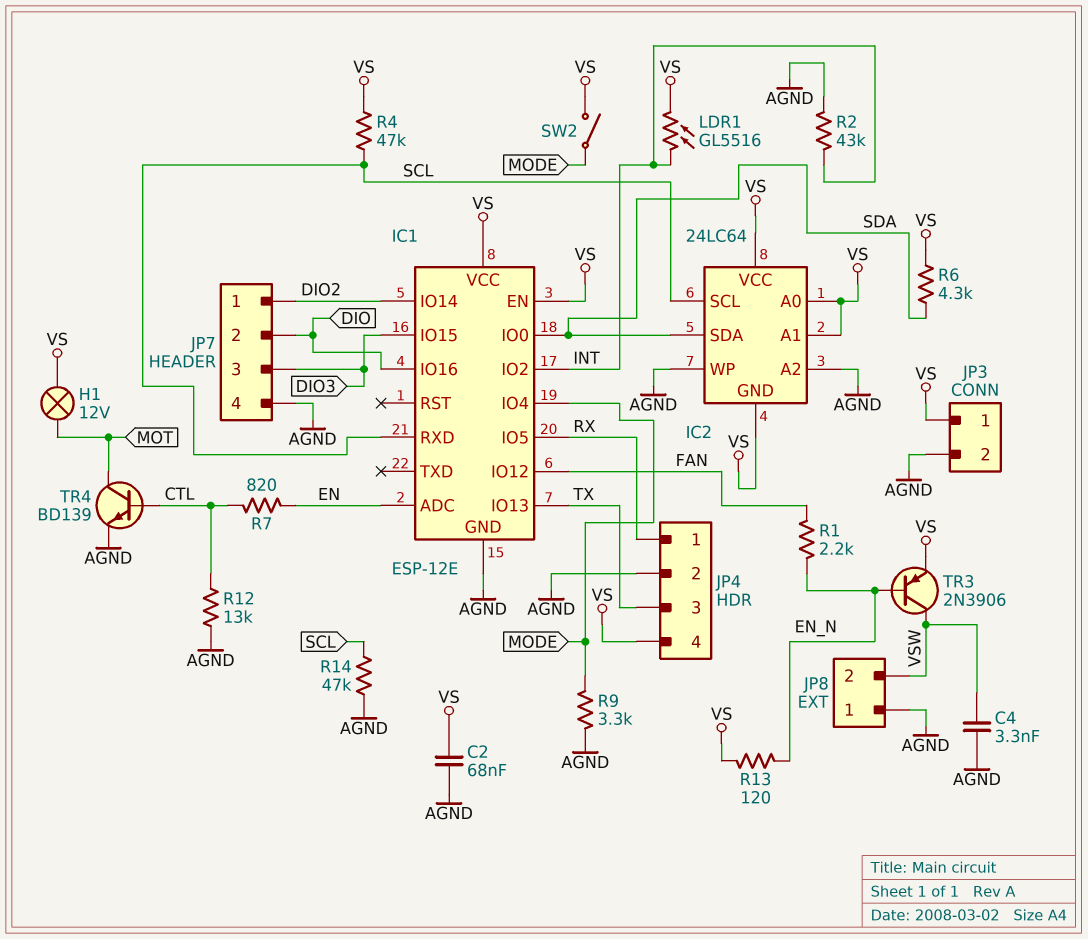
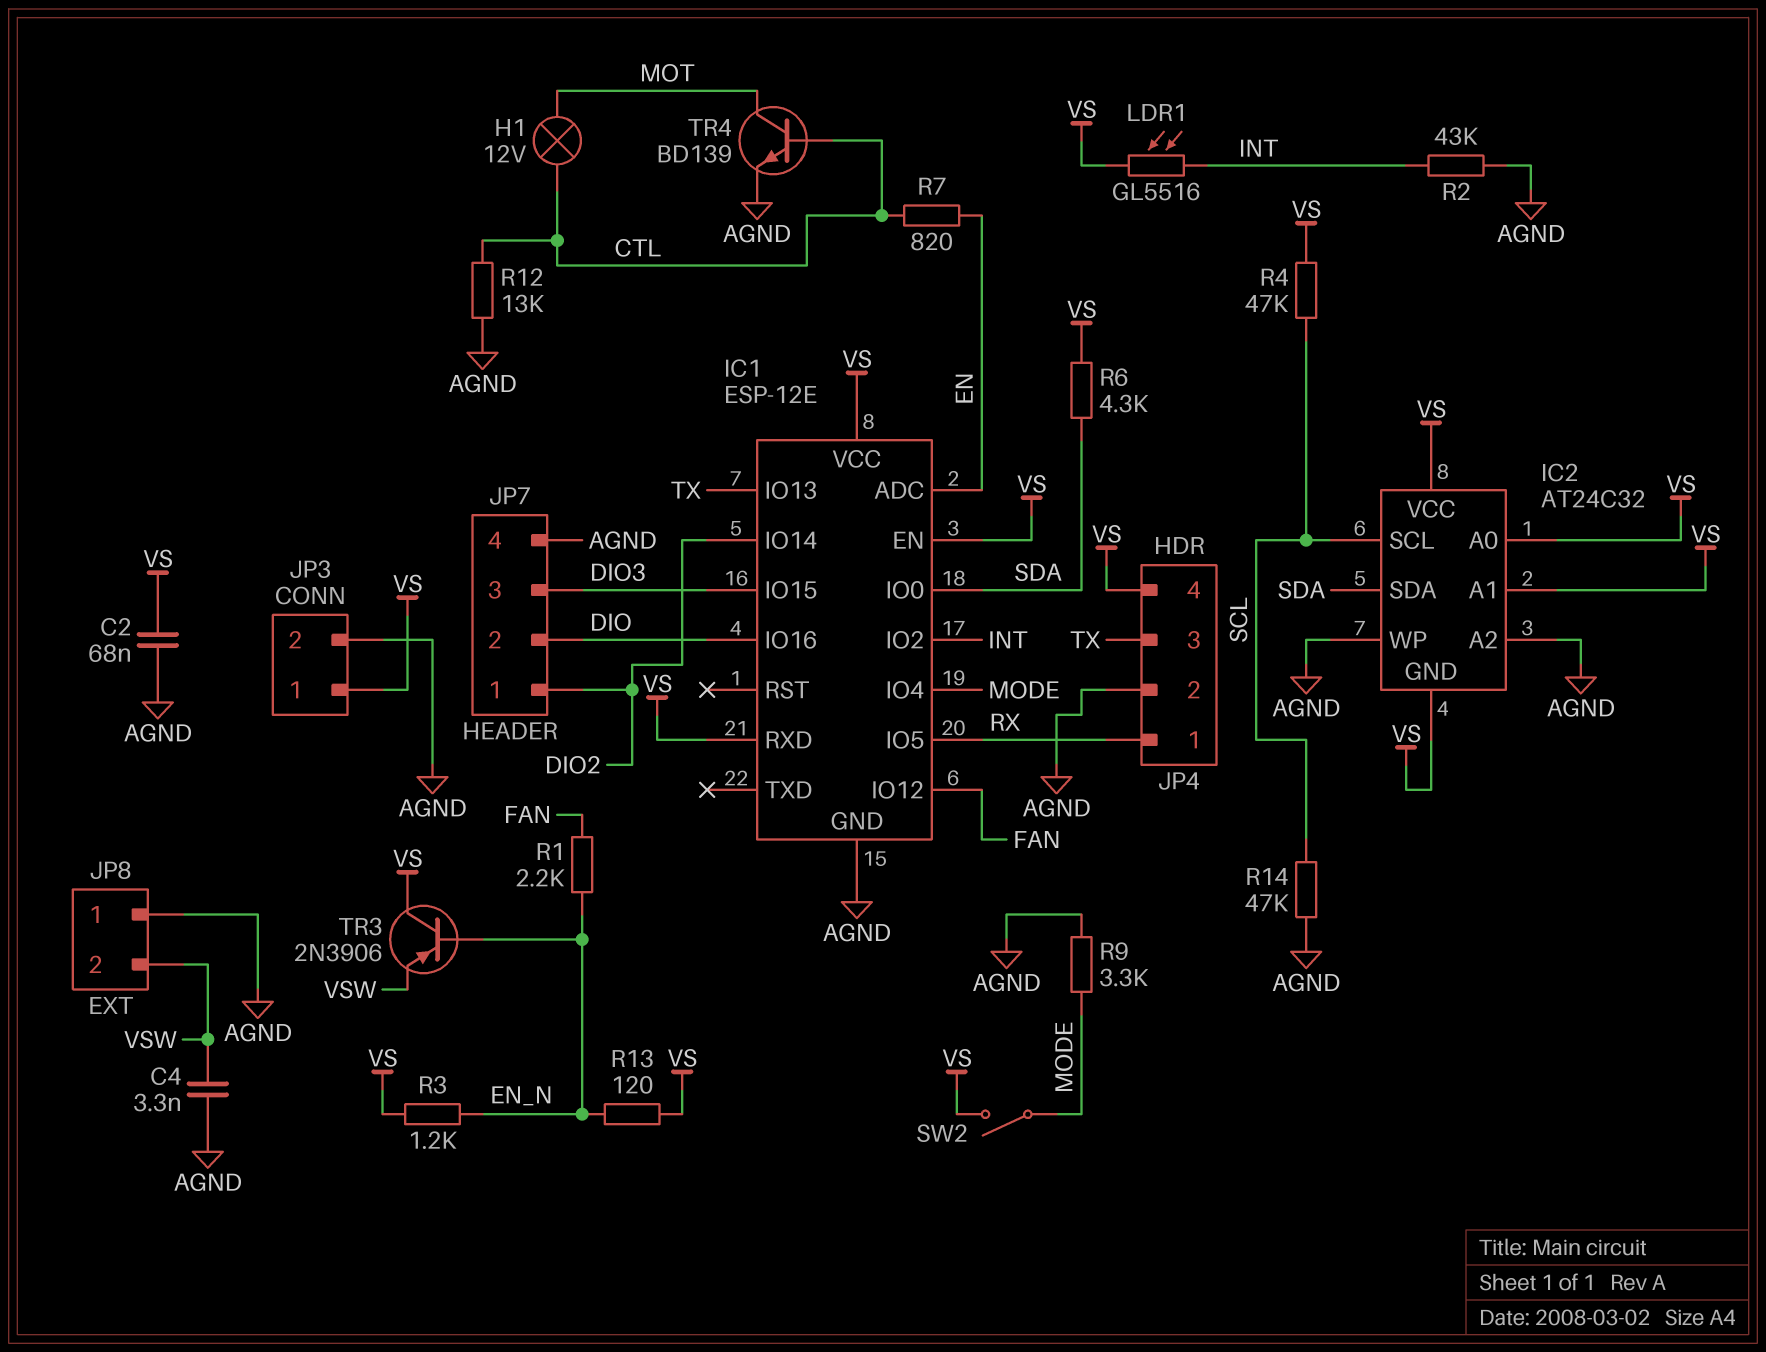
H1: lamp 12V (MOT, VS) -> lamp 12V (CTL, MOT)
IC1 pin RXD: SCL -> VS
IC2: 24LC64 -> AT24C32
R3: none -> 1.2k (EN_N, VS)
TR3: PNP 2N3906 (B EN_N, C VSW, E VS) -> PNP 2N3906 (B EN_N, C VS, E VSW)

